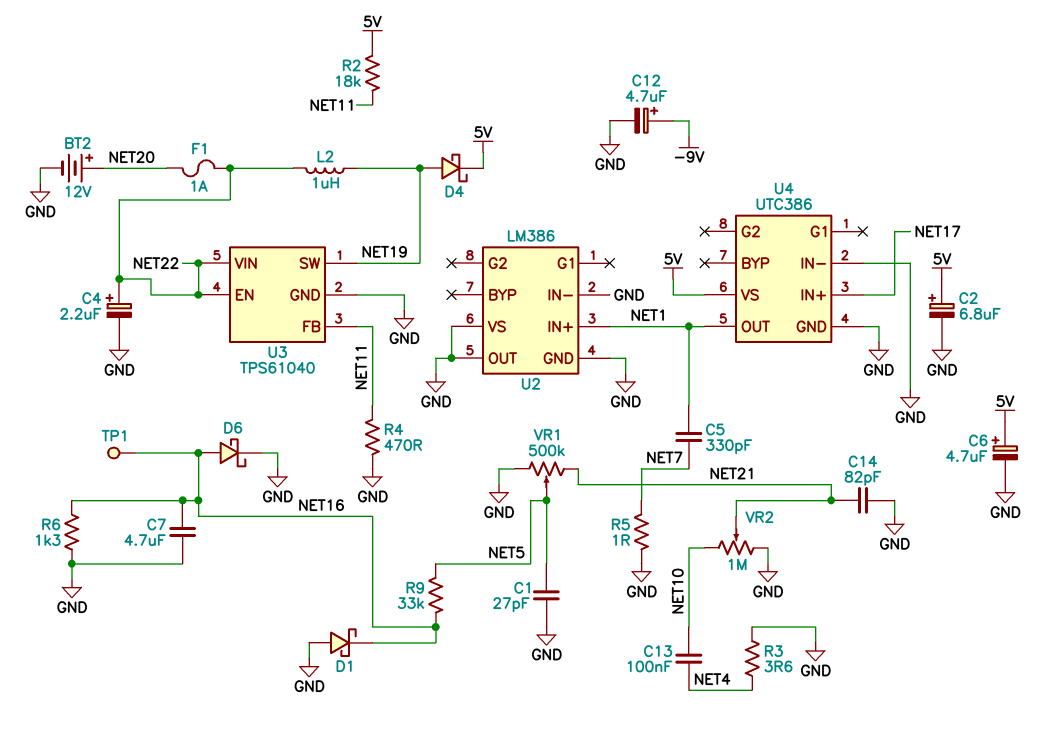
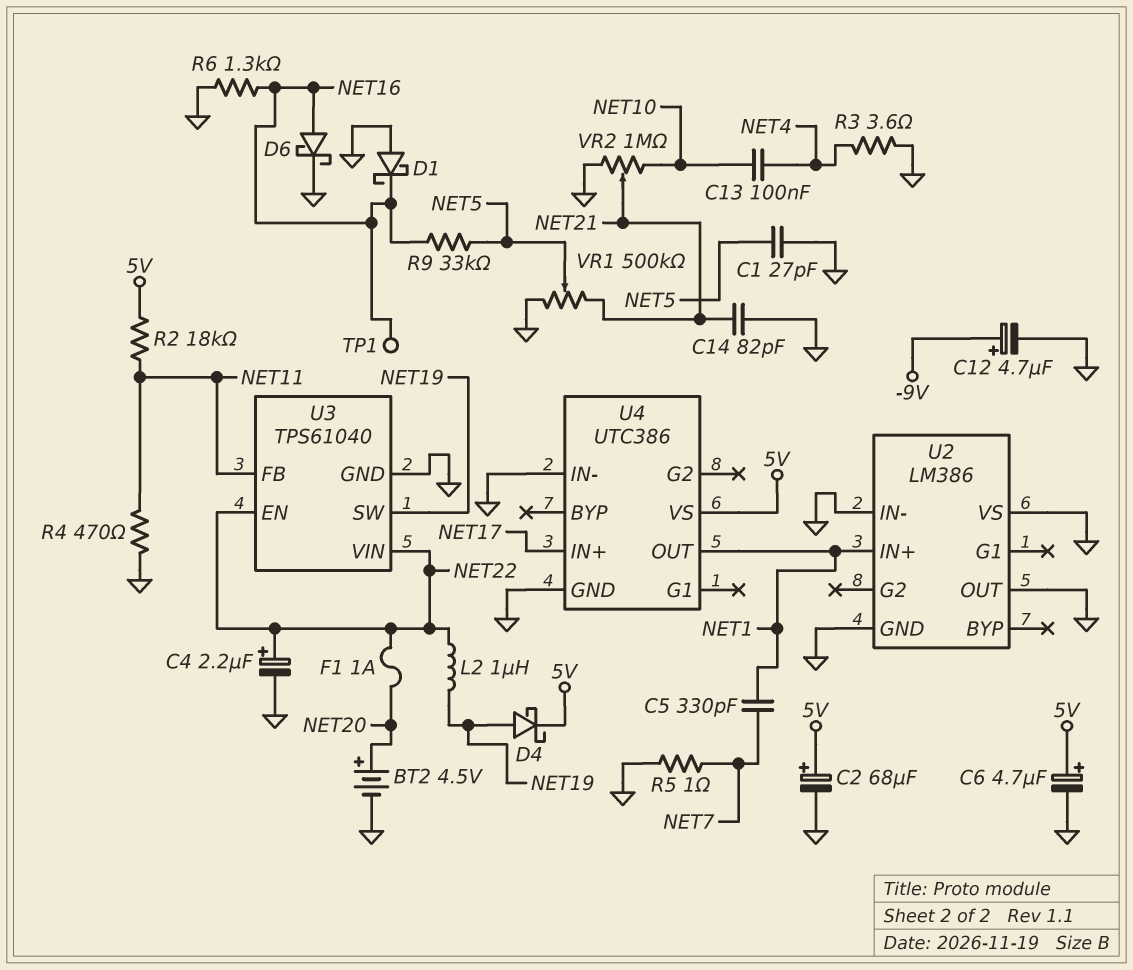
BT2: 12V (plus NET20, minus GND) -> 4.5V (plus NET20, minus GND)
C2: 6.8uF (plus 5V, minus GND) -> 68uF (plus 5V, minus GND)
C7: 4.7uF (GND, NET16) -> none

